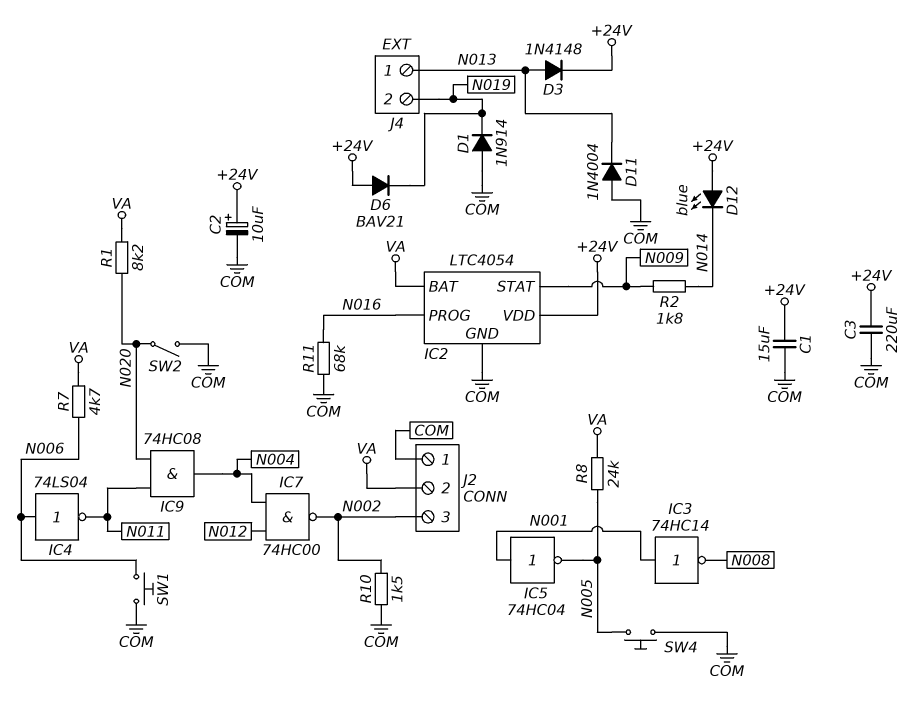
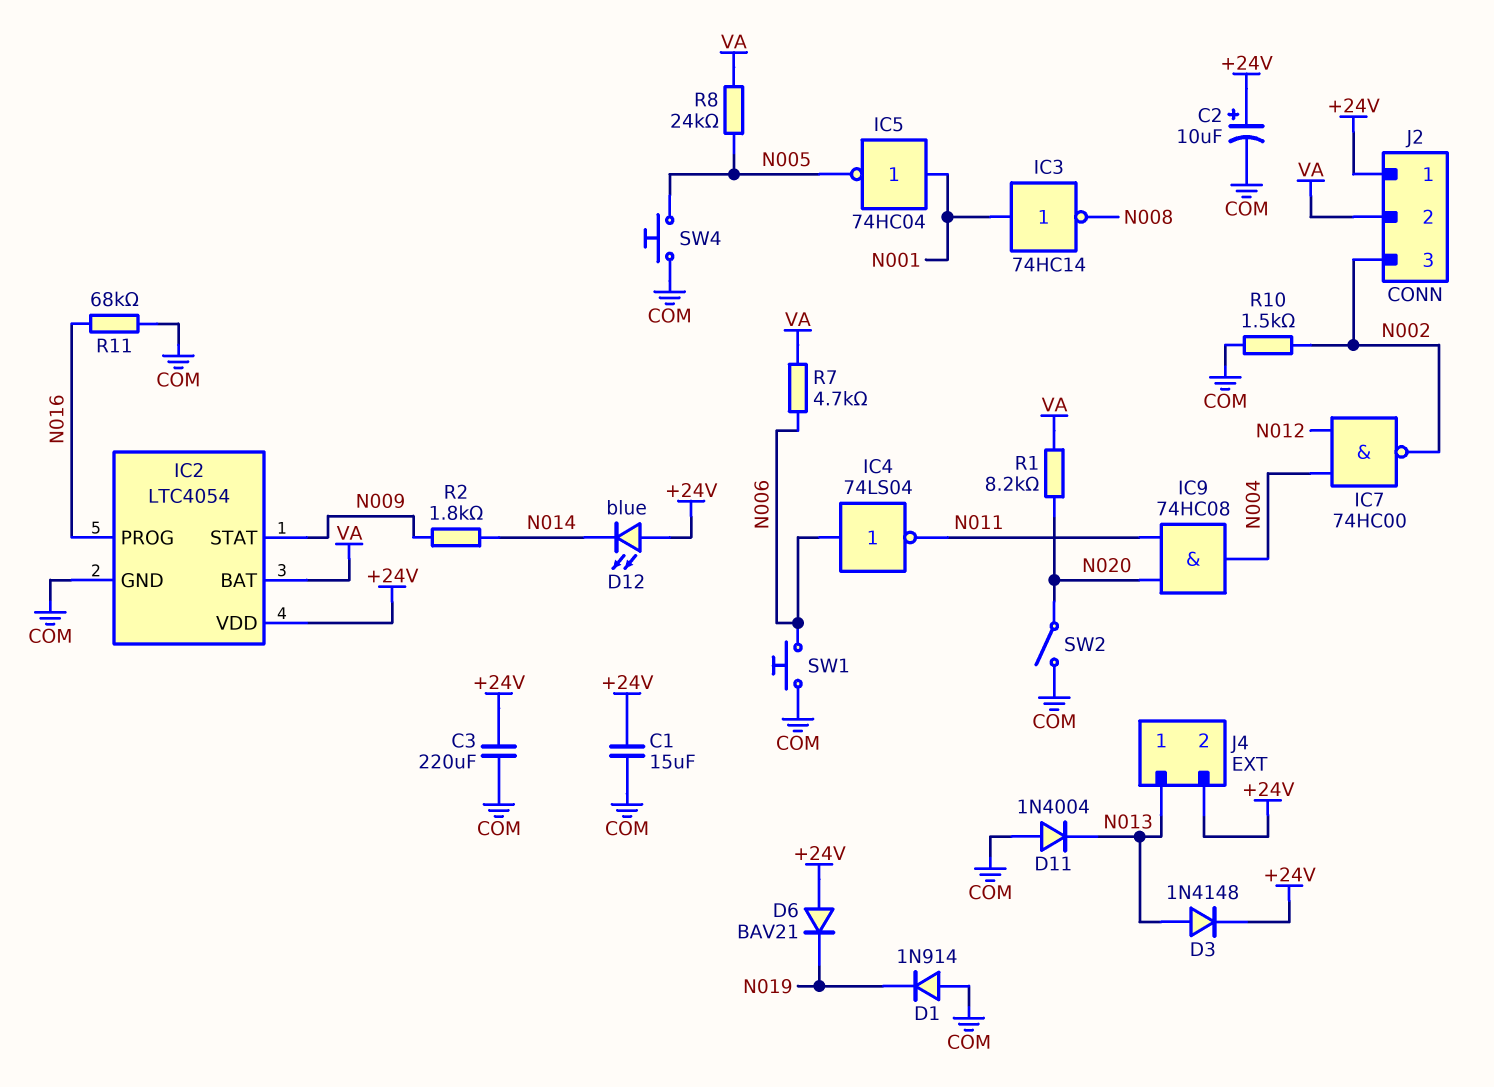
J2 pin 1: COM -> +24V
J4 pin 2: N019 -> +24V

